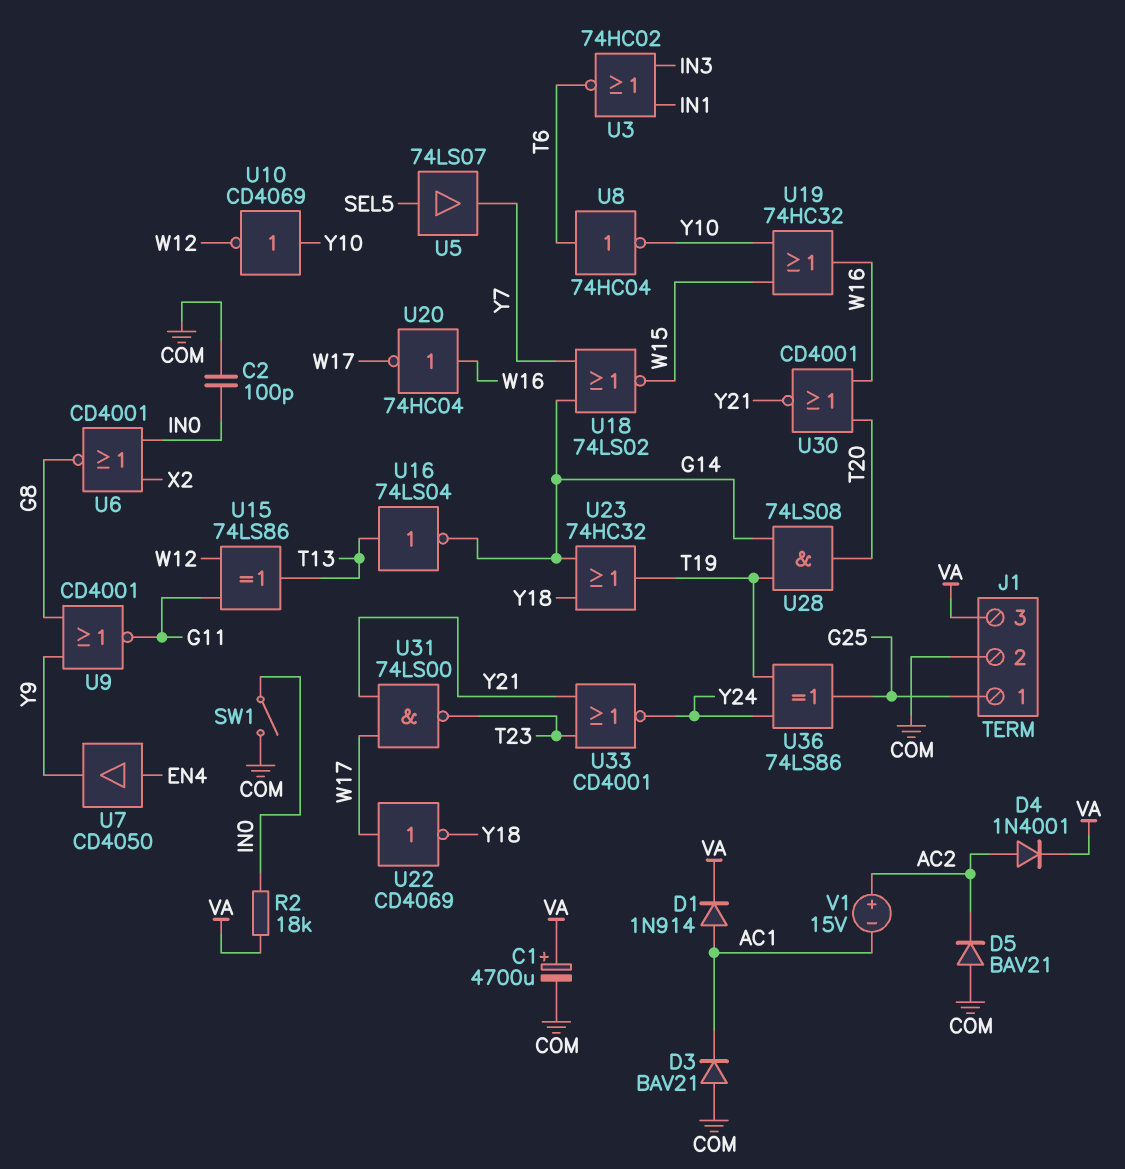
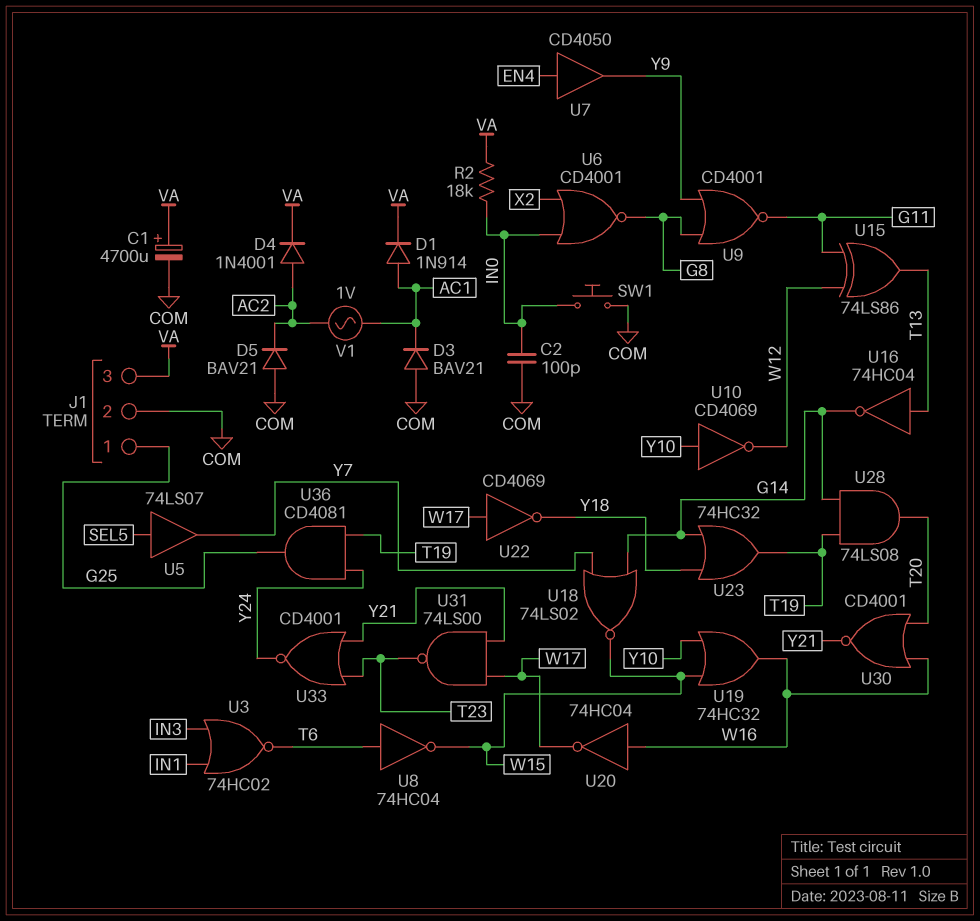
SW1: switch (COM, IN0) -> button (COM, IN0)
U8: NOT 74HC04 (in T6, out Y10) -> NOT 74HC04 (in T6, out W15)
U16: NOT 74LS04 (in T13, out G14) -> NOT 74HC04 (in T13, out G14)
U36: XOR 74LS86 (in T19, in Y24, out G25) -> AND CD4081 (in T19, in Y24, out G25)
V1: 15V (plus AC2, minus AC1) -> AC 1V (AC1, AC2)

